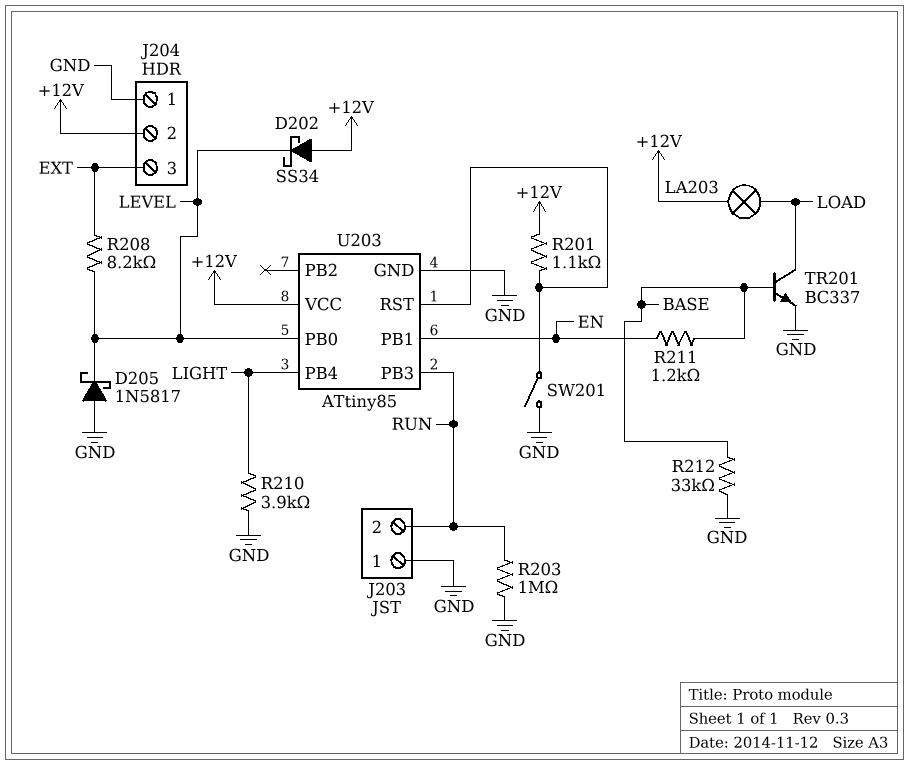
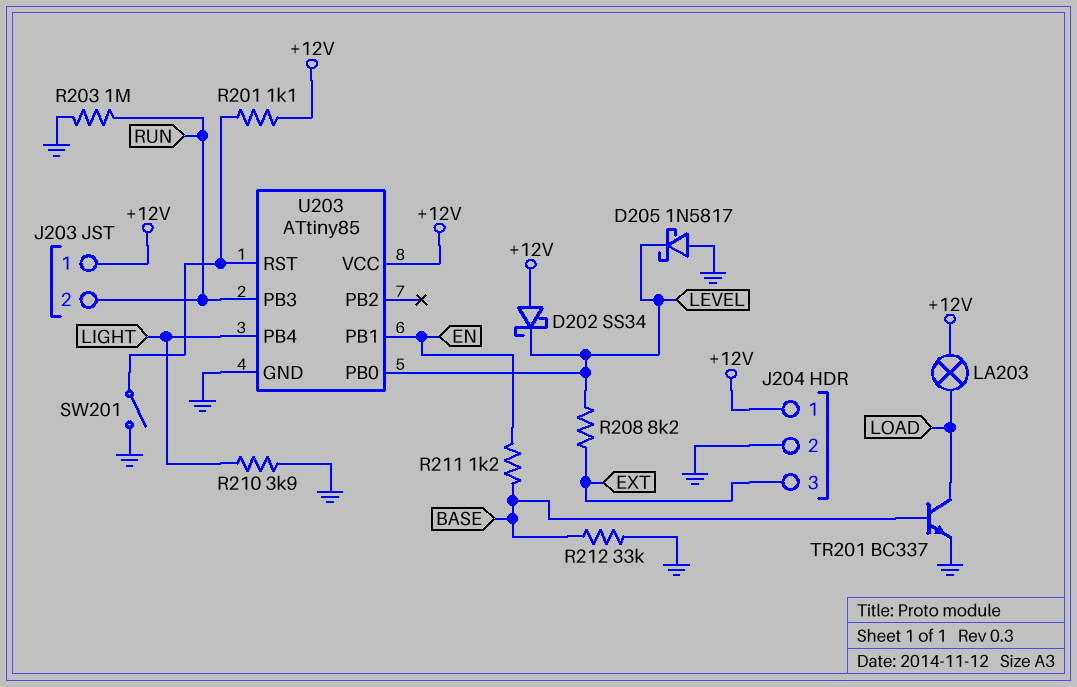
J203 pin 1: GND -> +12V
J204 pin 1: GND -> +12V
J204 pin 2: +12V -> GND

